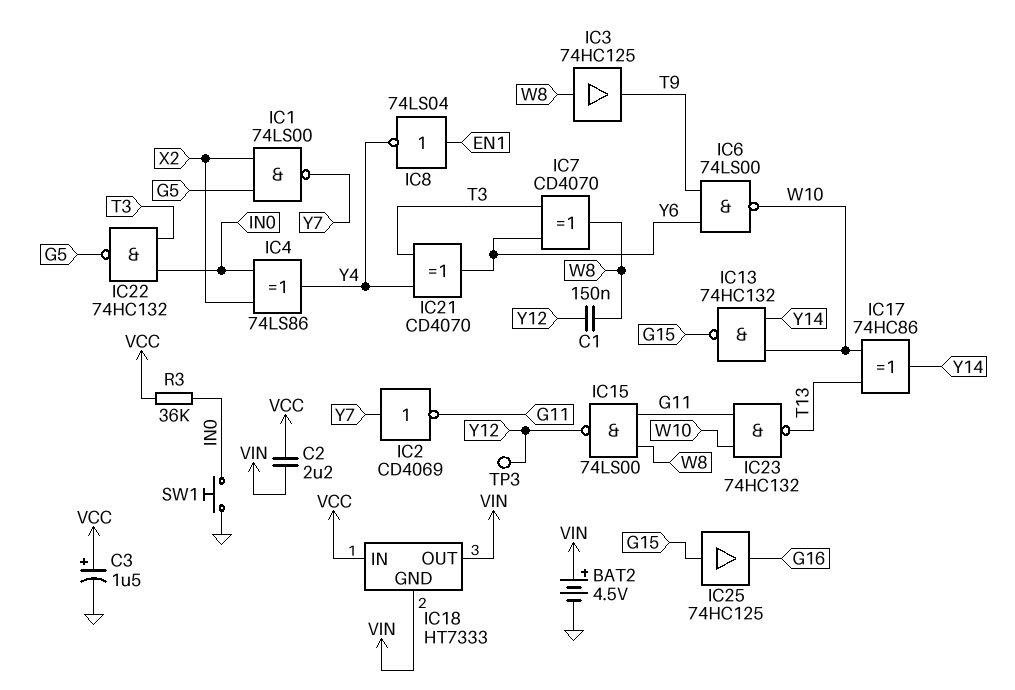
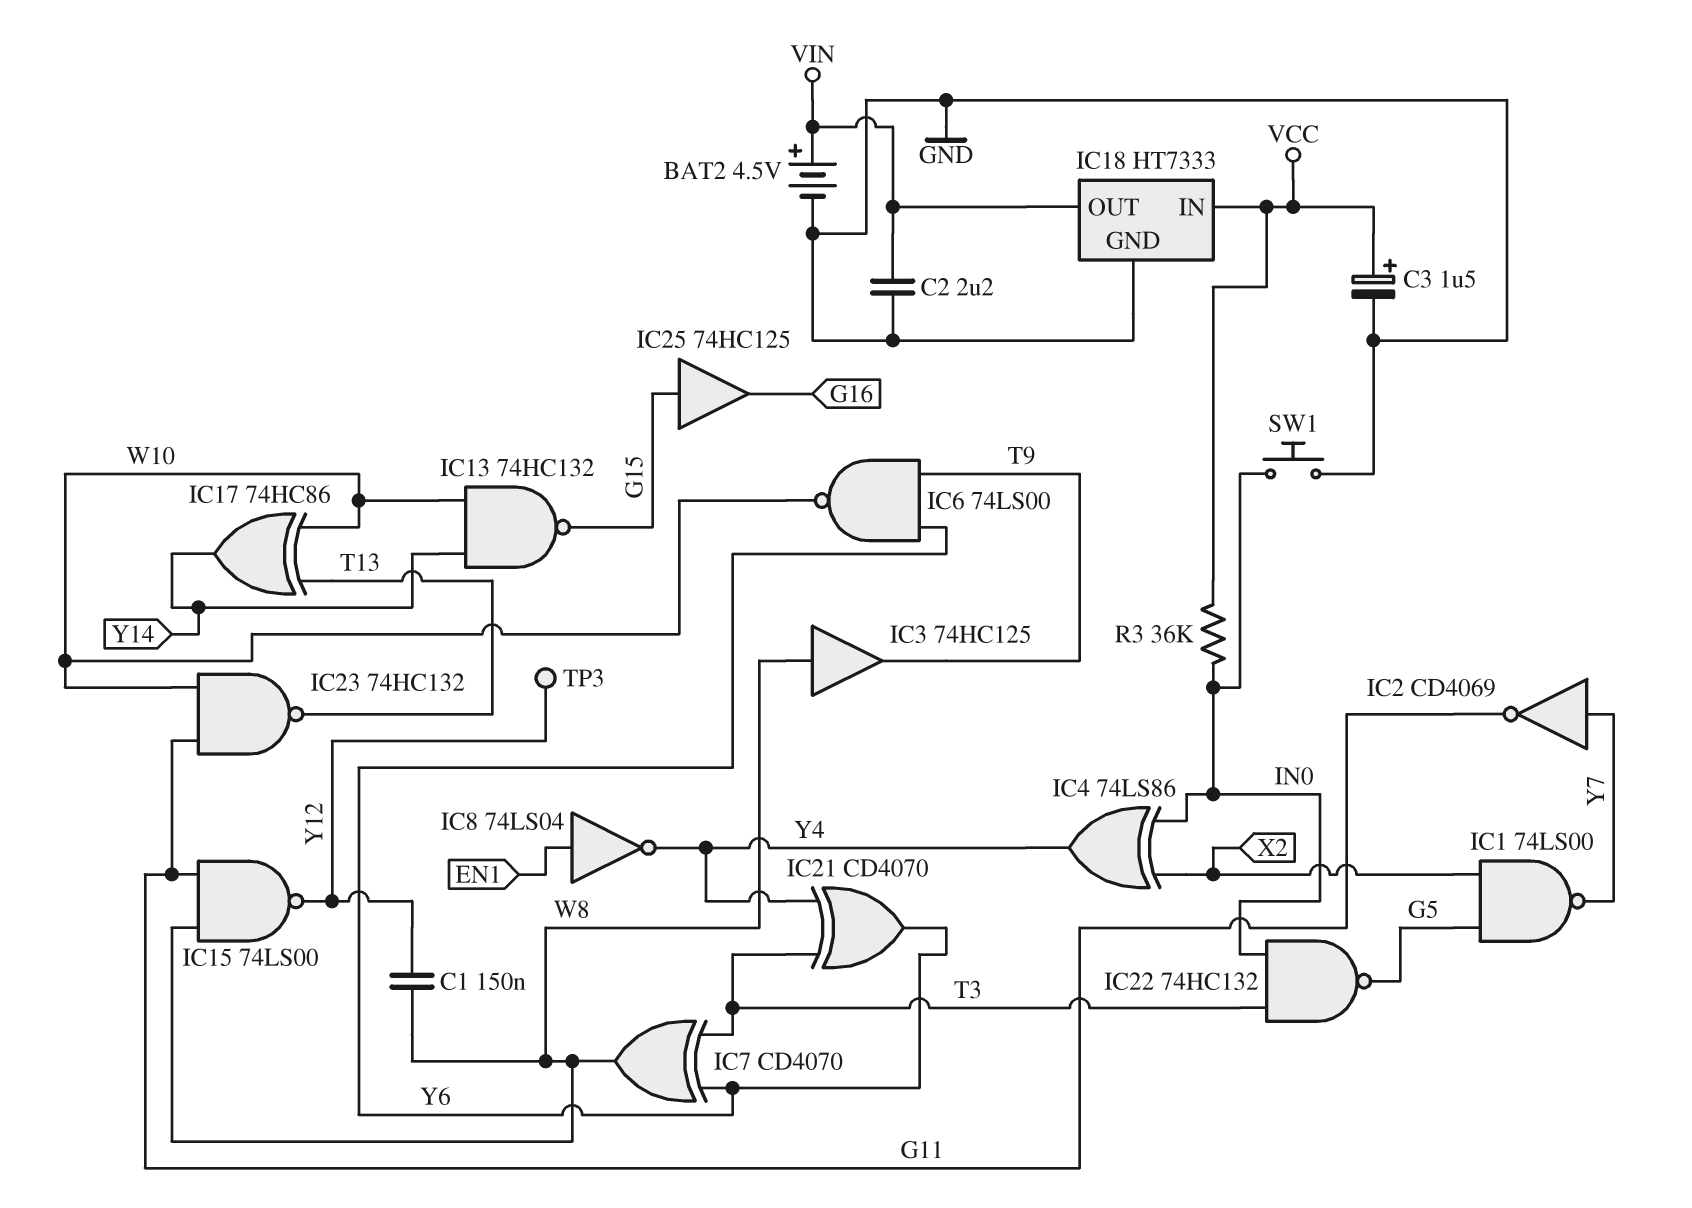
C2: 2.2uF (VCC, VIN) -> 2.2uF (GND, VIN)
IC18 pin GND: VIN -> GND

